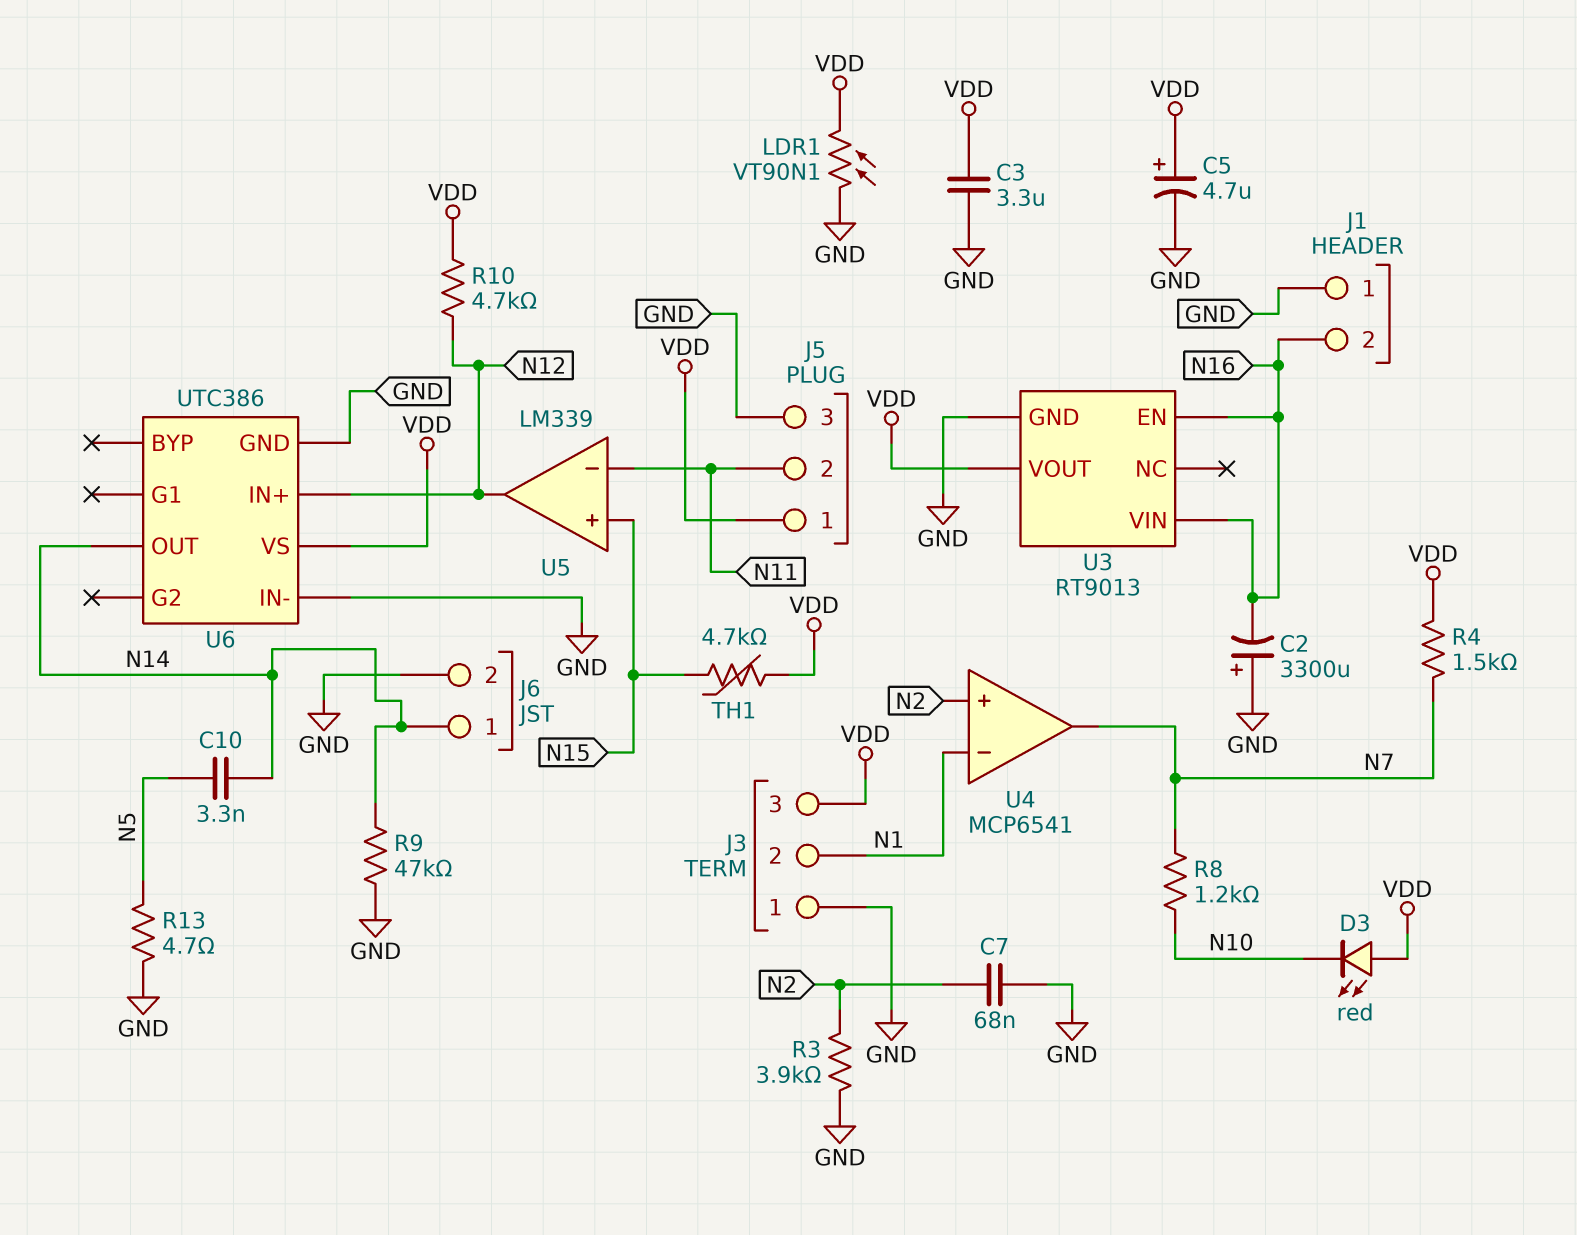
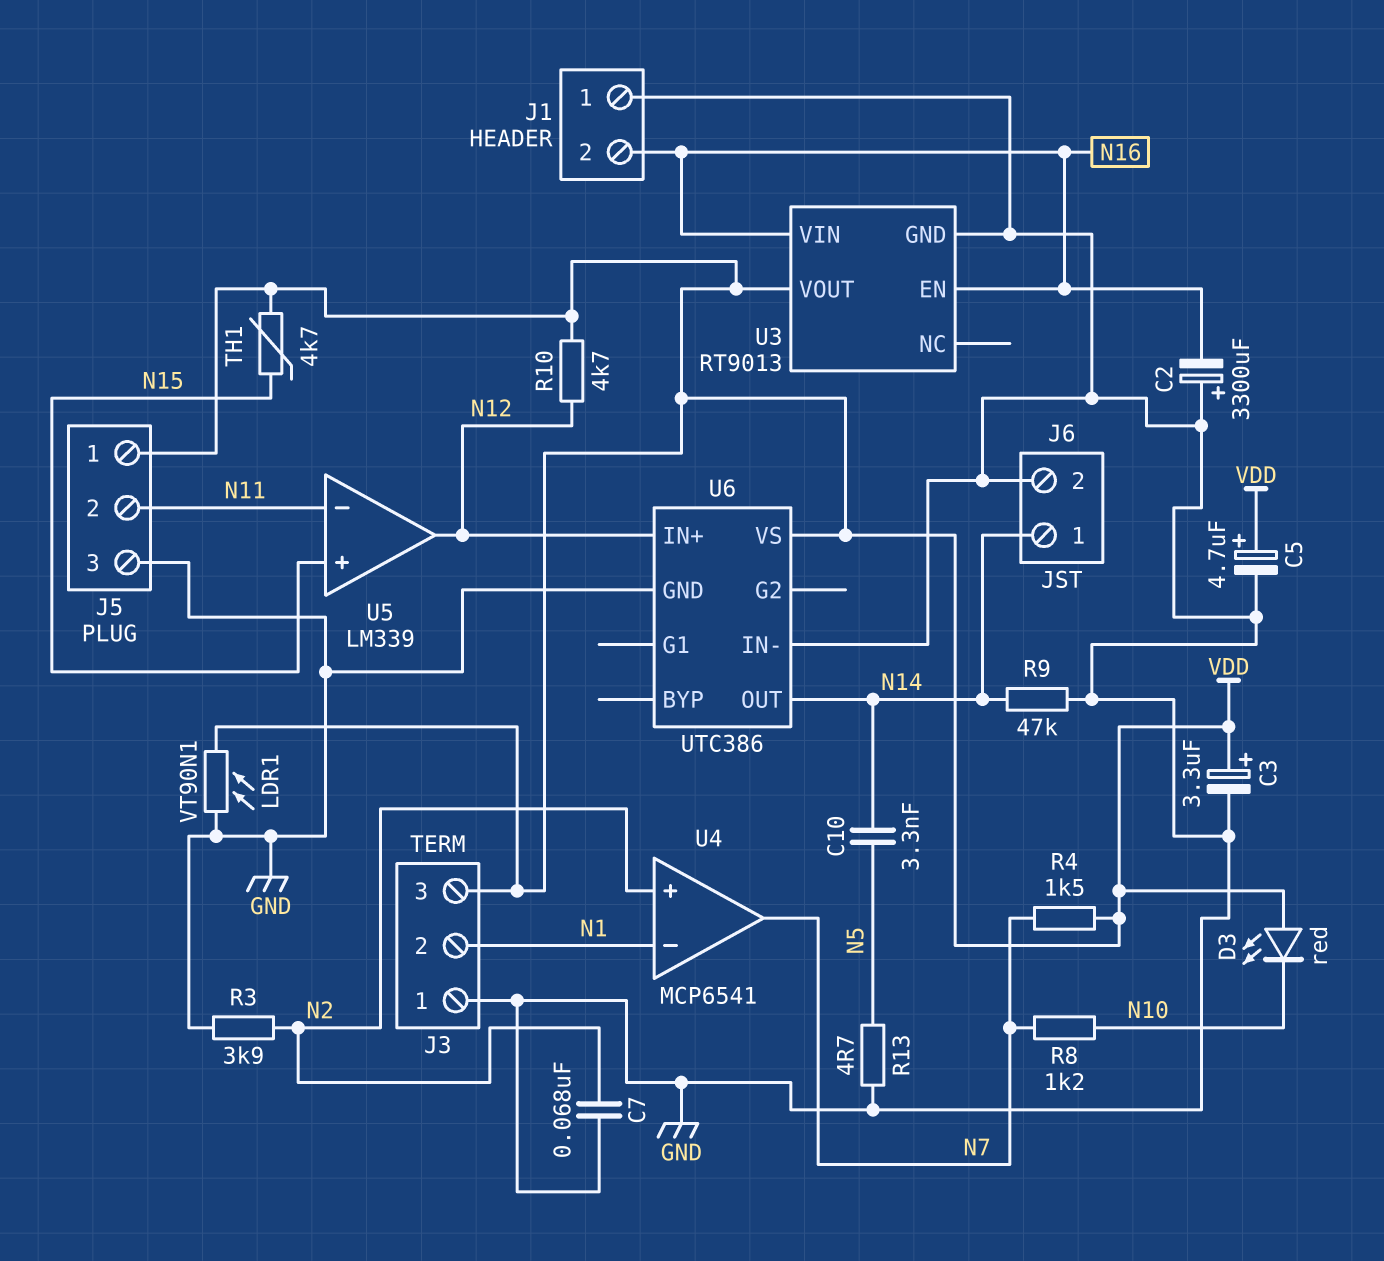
C3: 3.3uF (GND, VDD) -> 3.3uF (plus VDD, minus GND)

